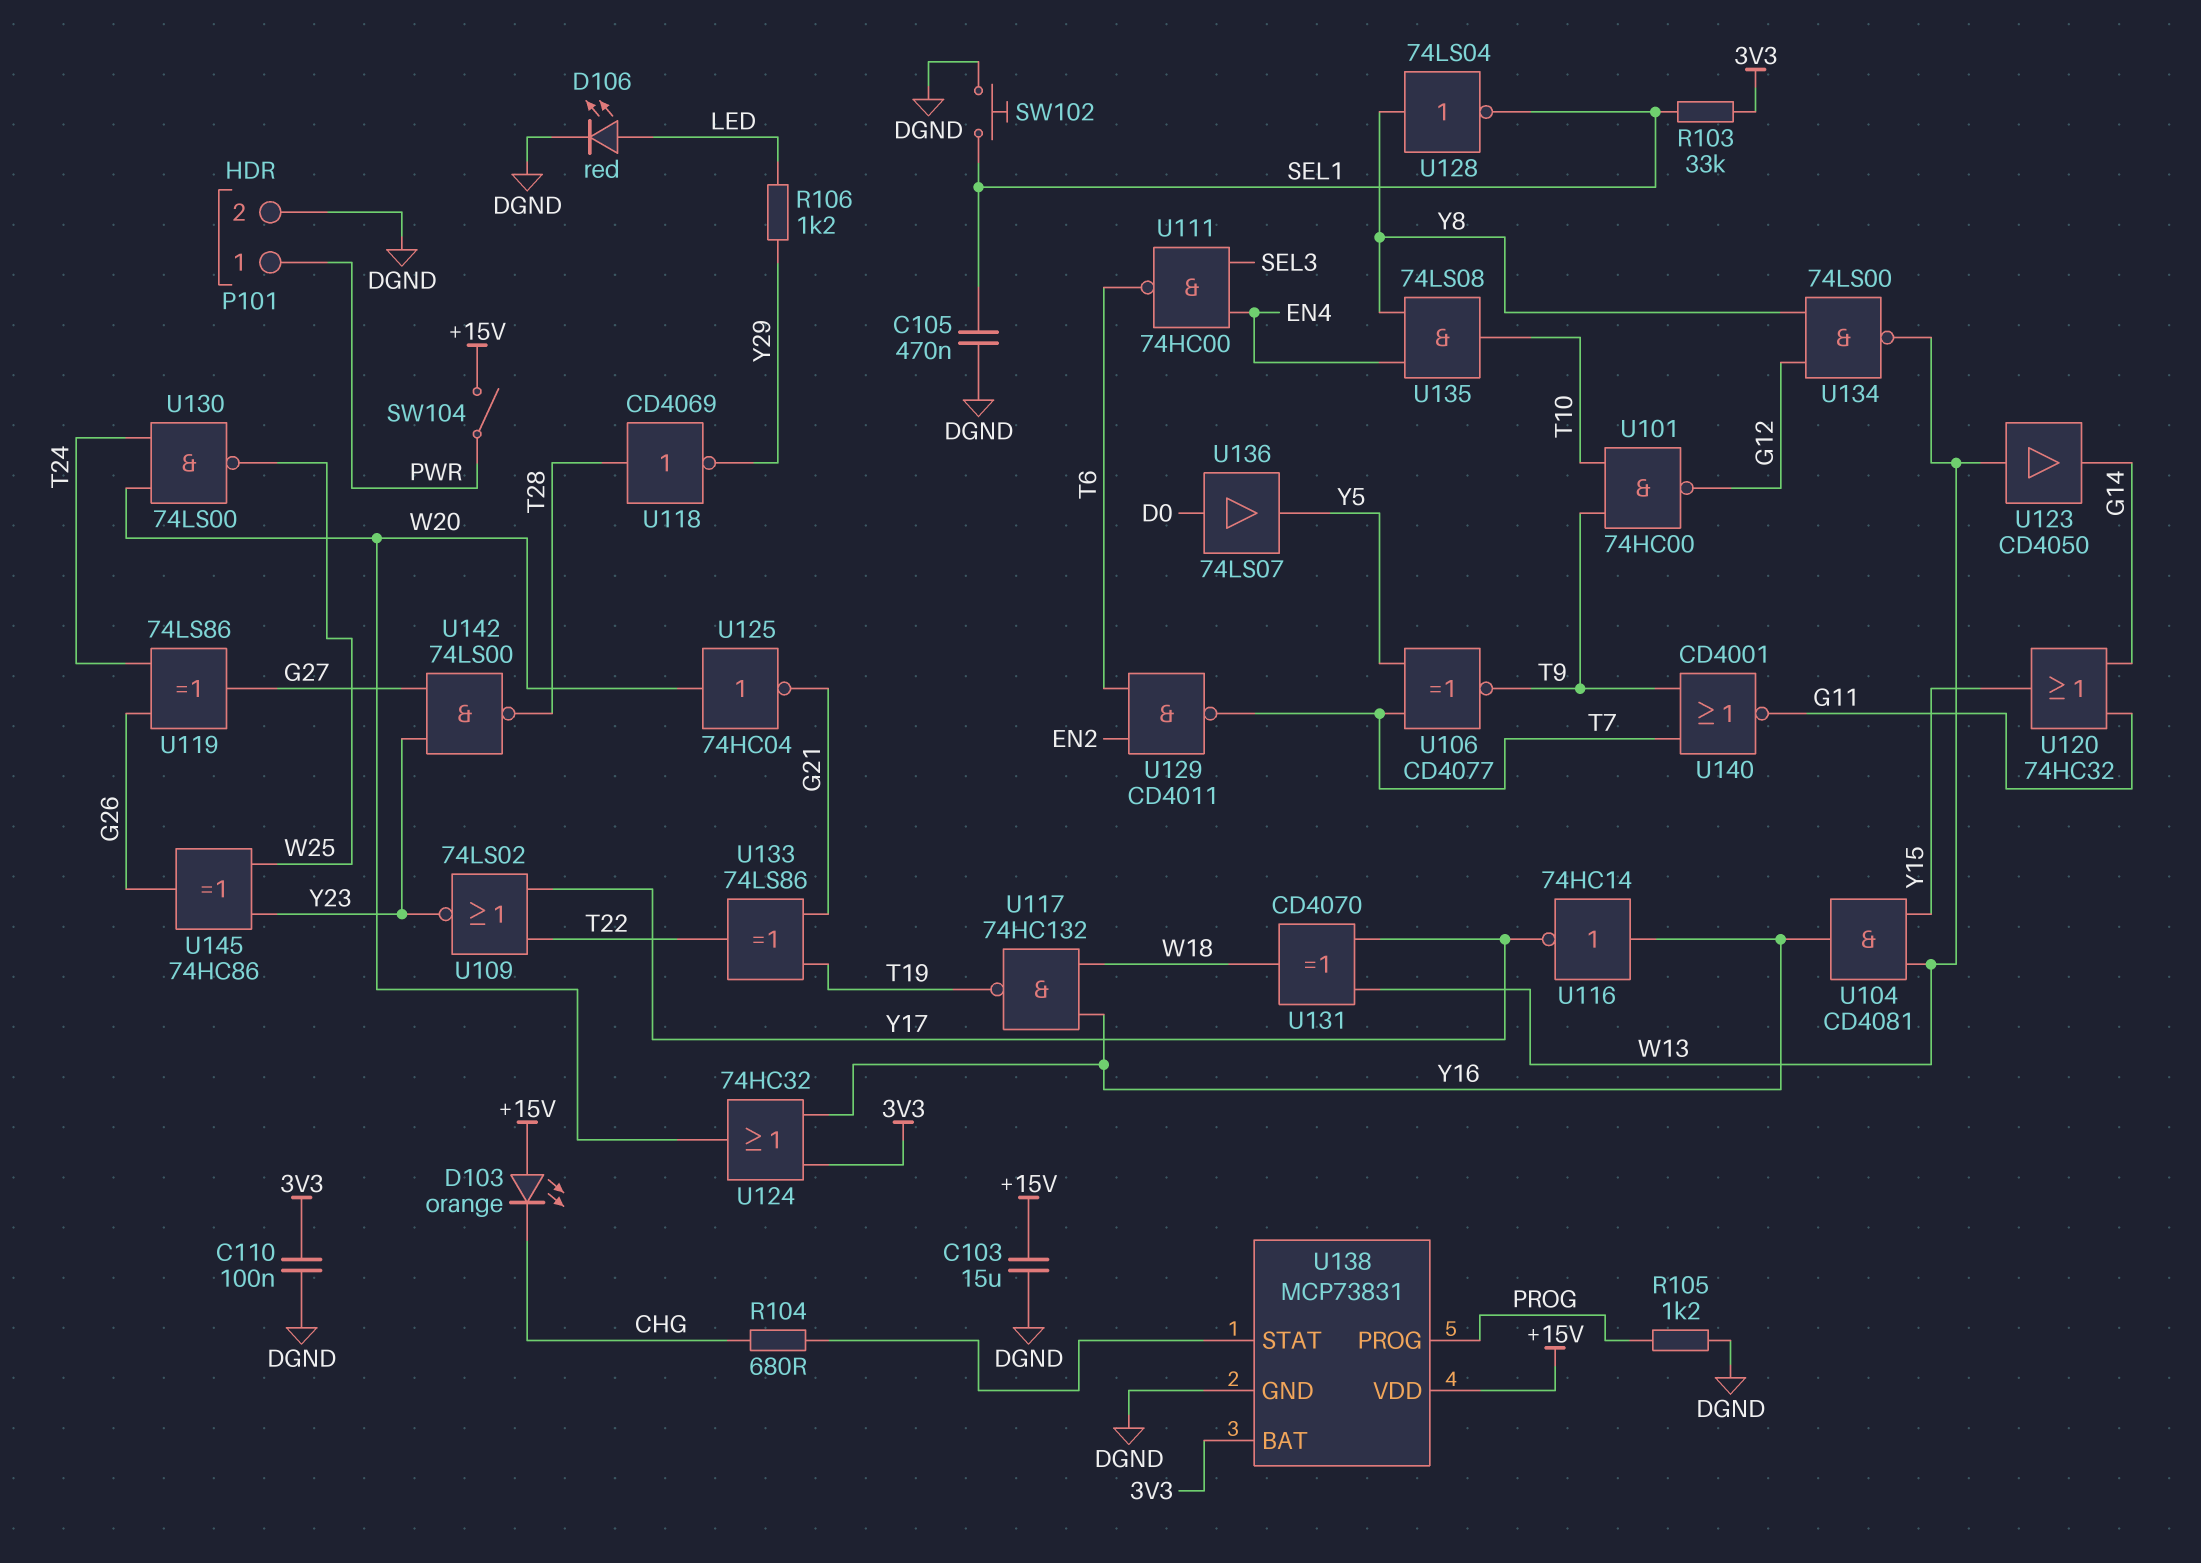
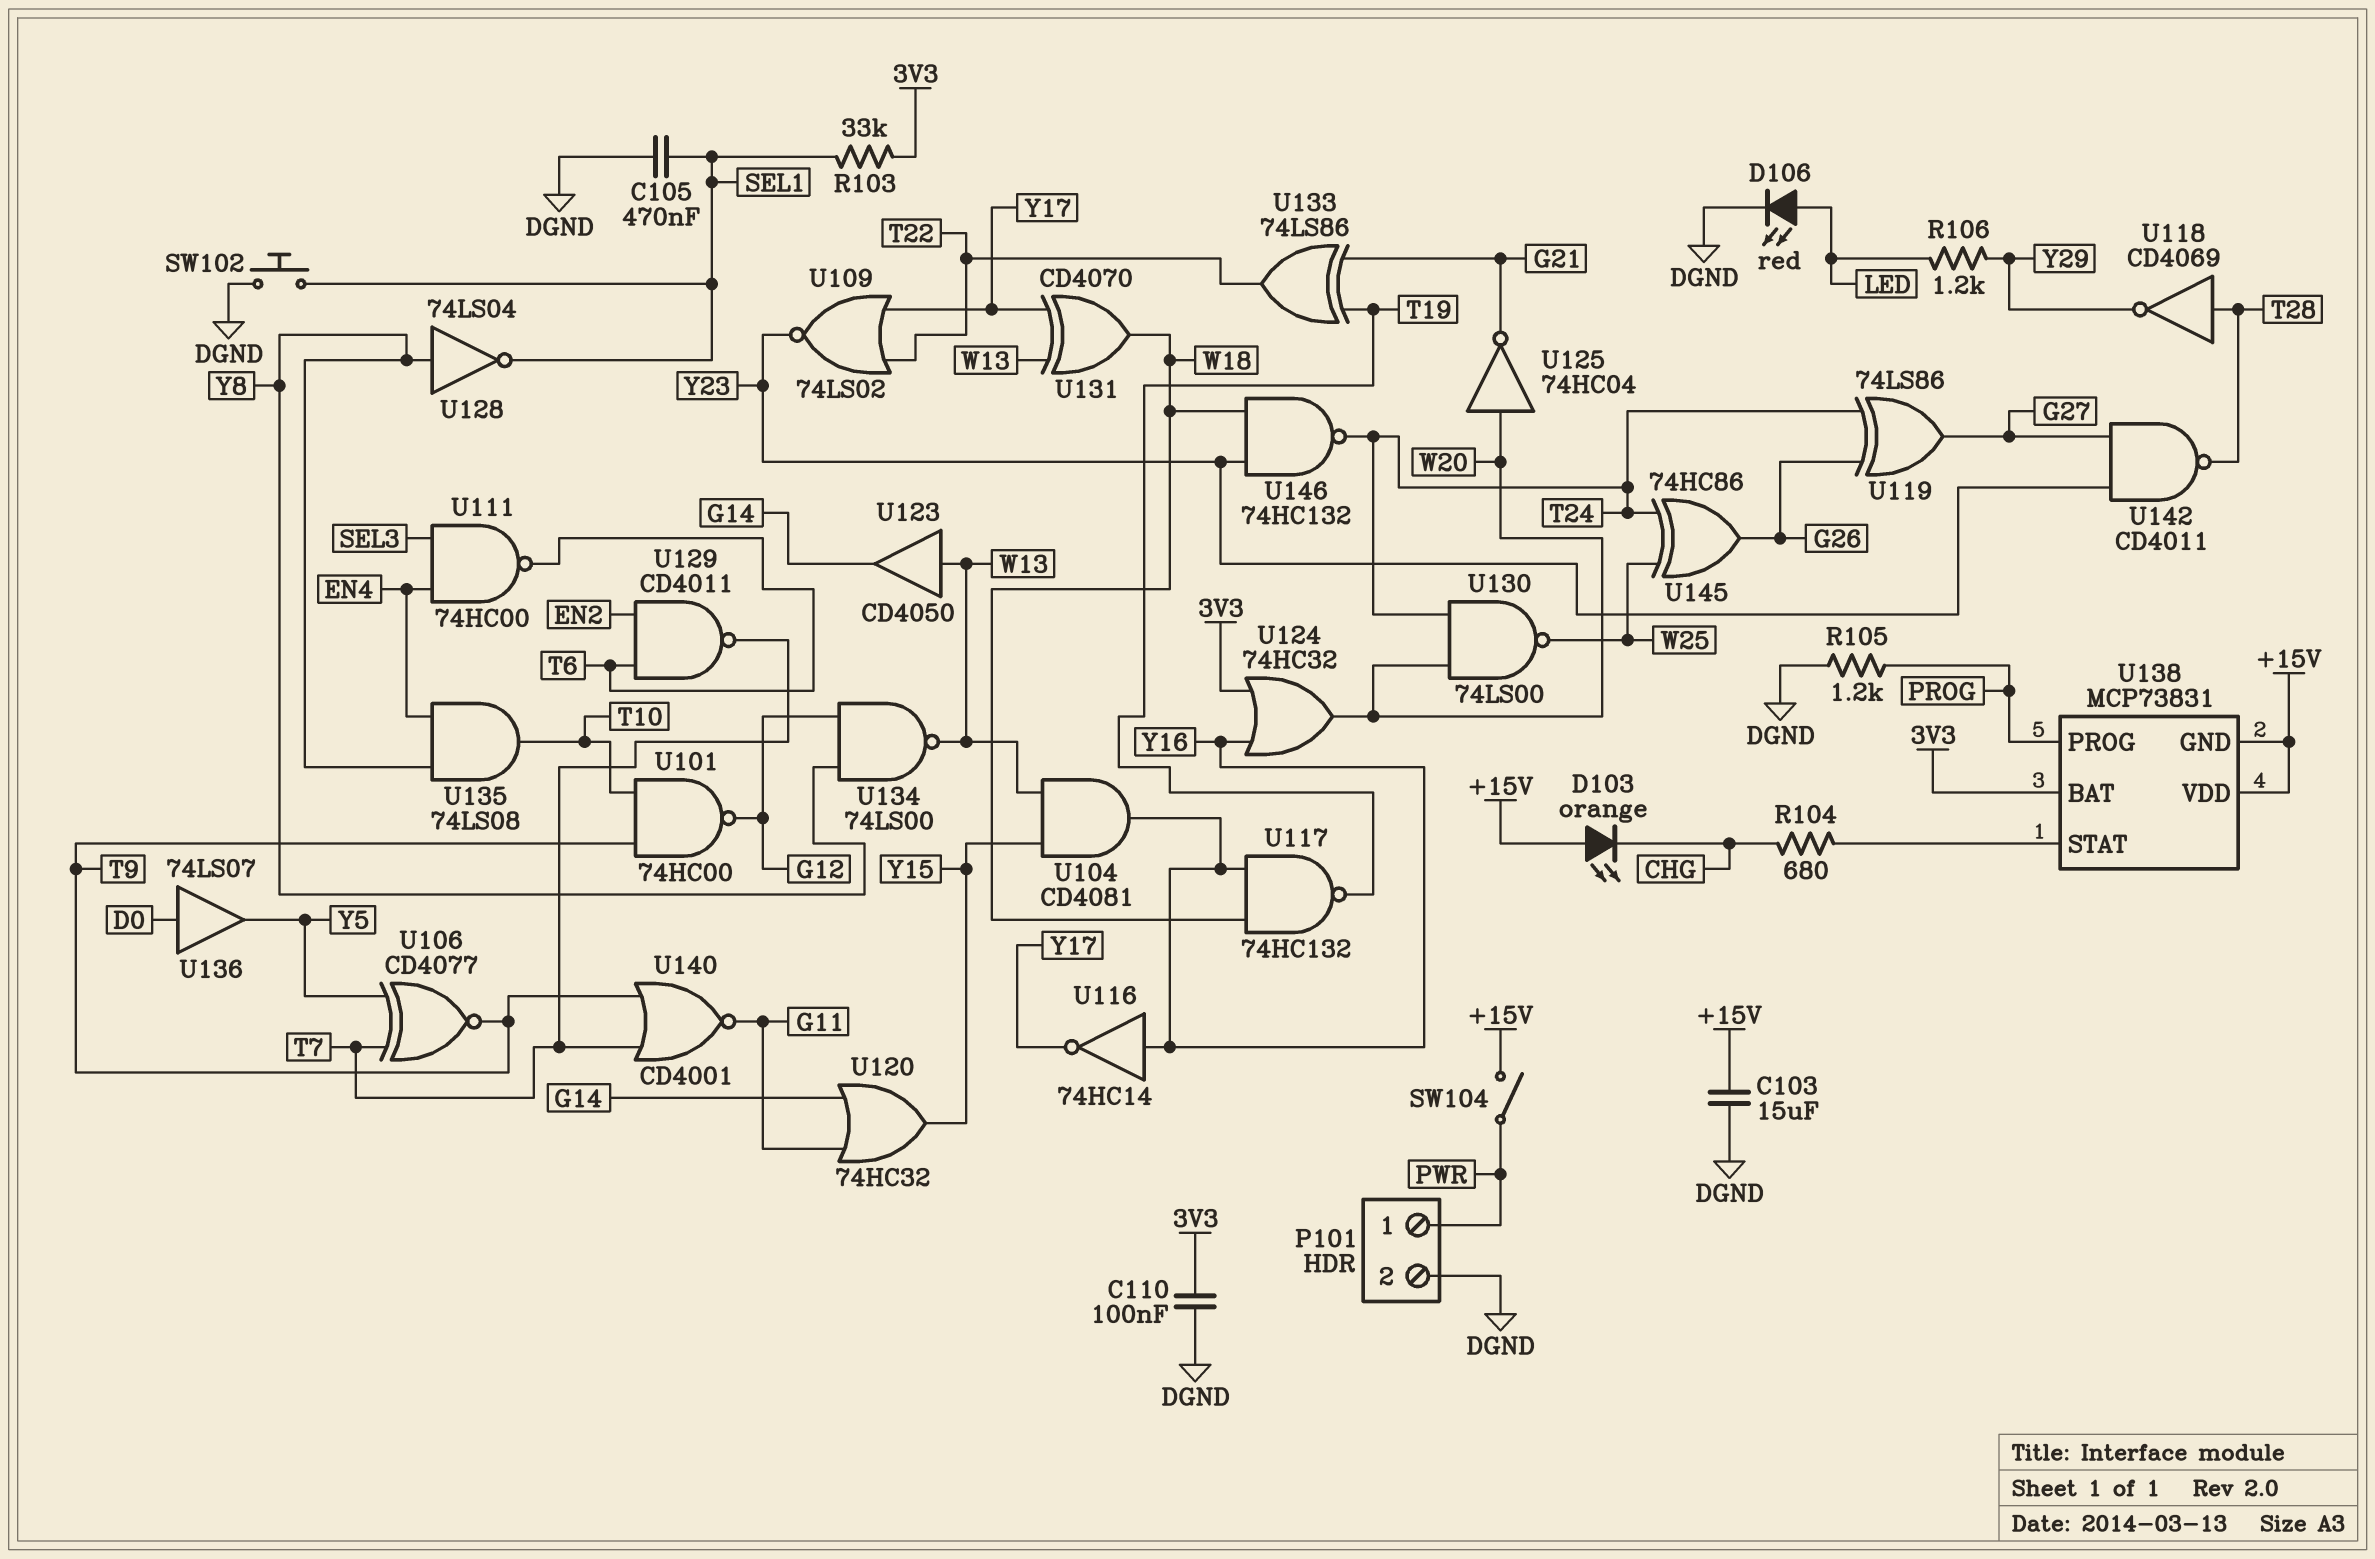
U138 pin GND: DGND -> +15V
U142: NAND 74LS00 (in G27, in Y23, out T28) -> NAND CD4011 (in G27, in Y23, out T28)
U145: XOR 74HC86 (in W25, in Y23, out G26) -> XOR 74HC86 (in T24, in W25, out G26)
U146: none -> NAND 74HC132 (in W18, in Y23, out T24)

